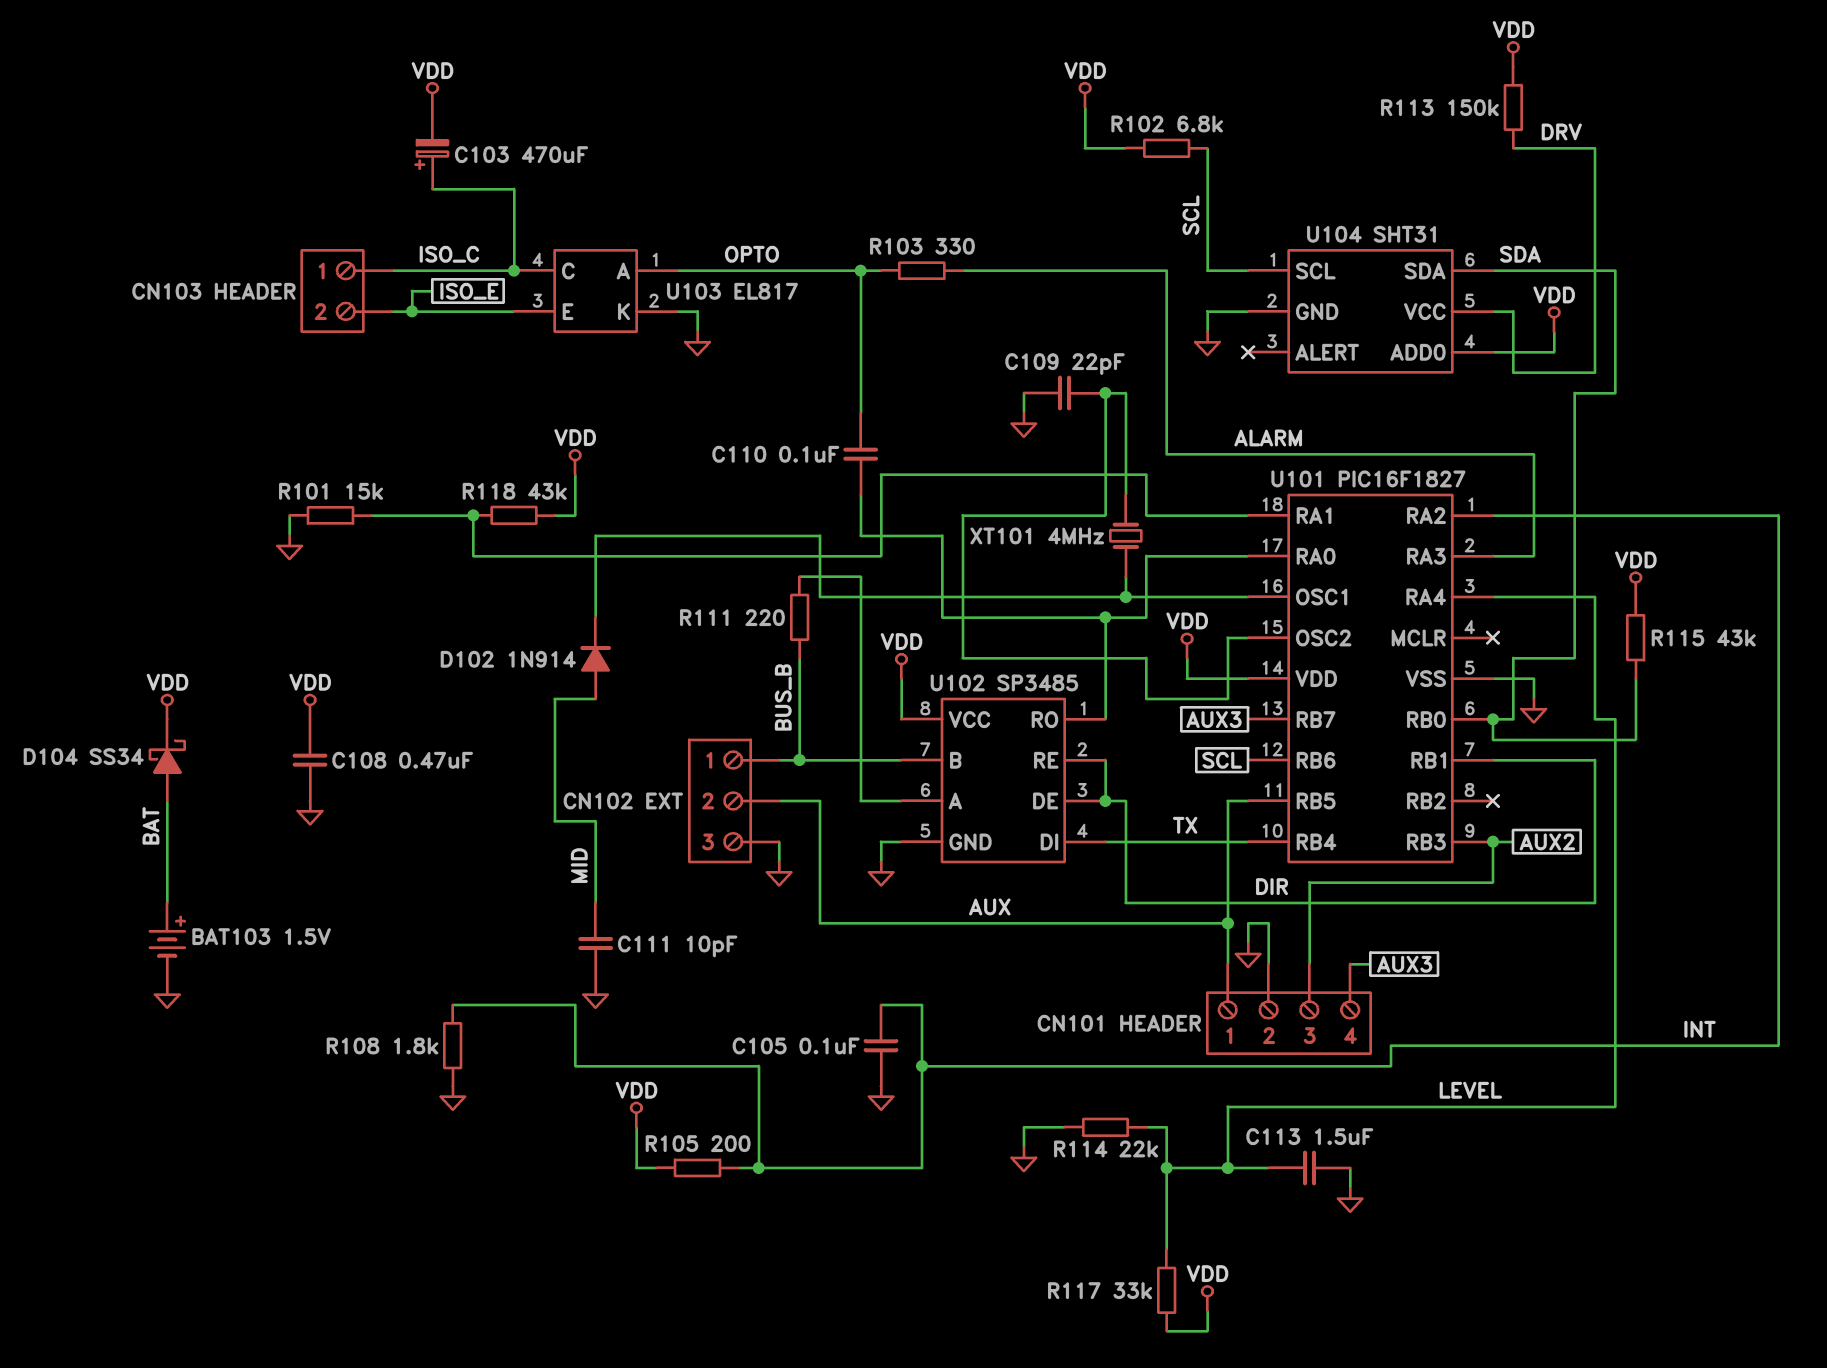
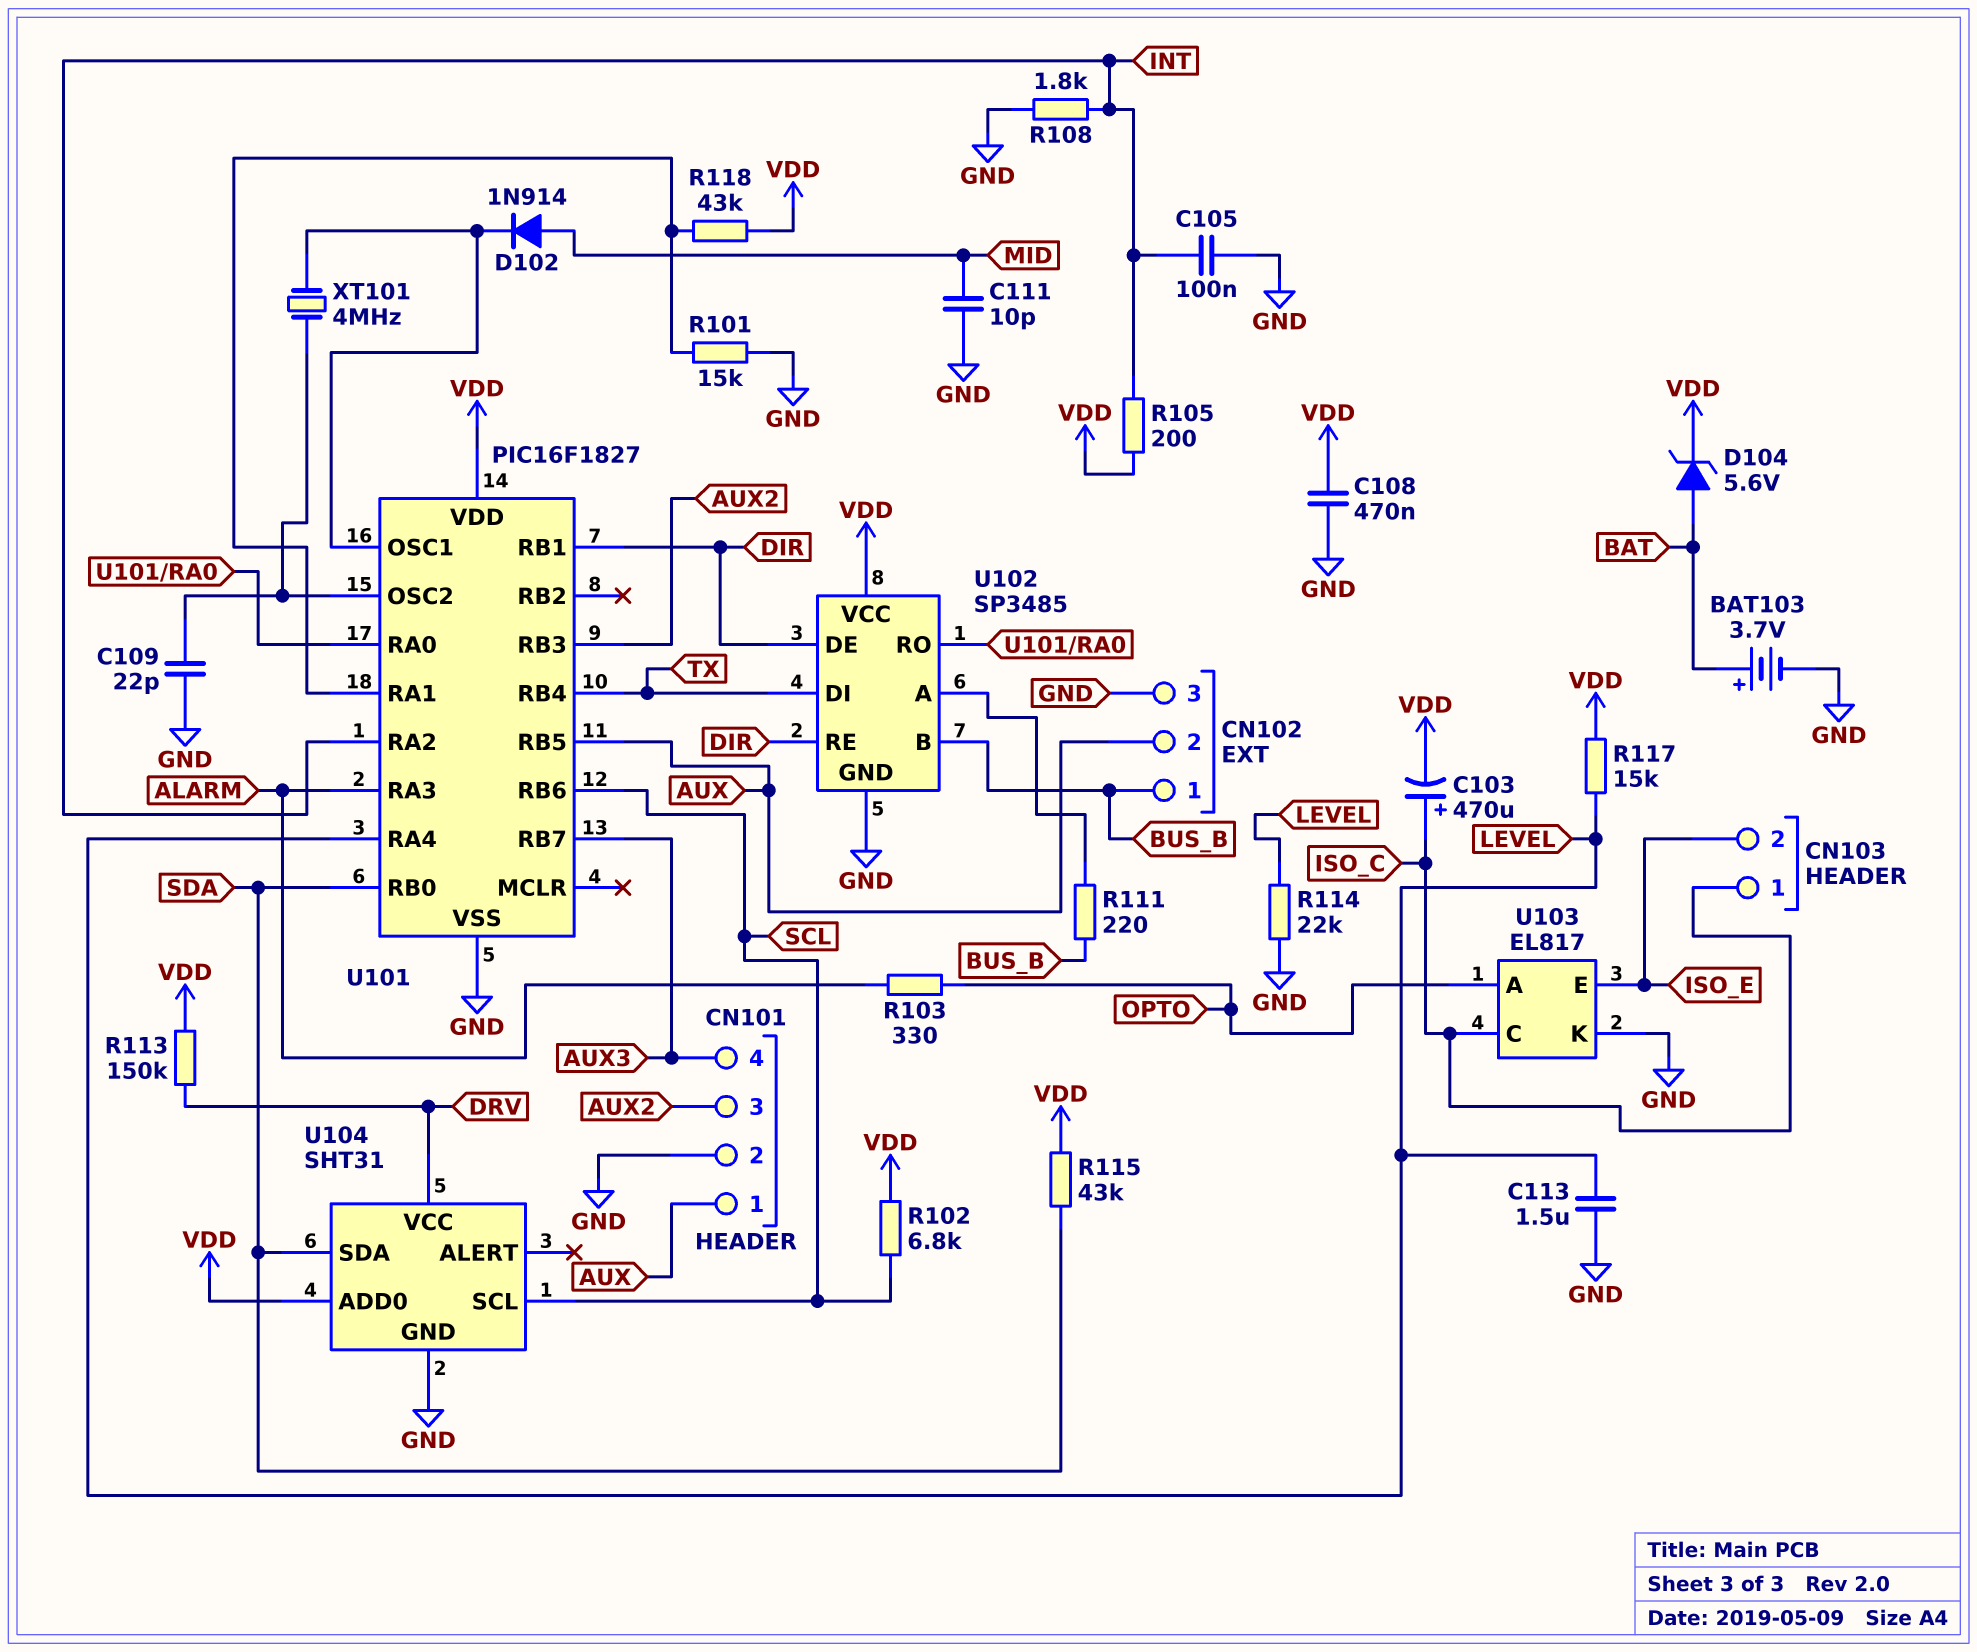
BAT103: 1.5V (plus BAT, minus GND) -> 3.7V (plus BAT, minus GND)
C110: 100nF (OPTO, U101/RA0) -> none
D104: schottky SS34 (A BAT, K VDD) -> zener 5.6V (A BAT, K VDD)
R117: 33k (LEVEL, VDD) -> 15k (LEVEL, VDD)

